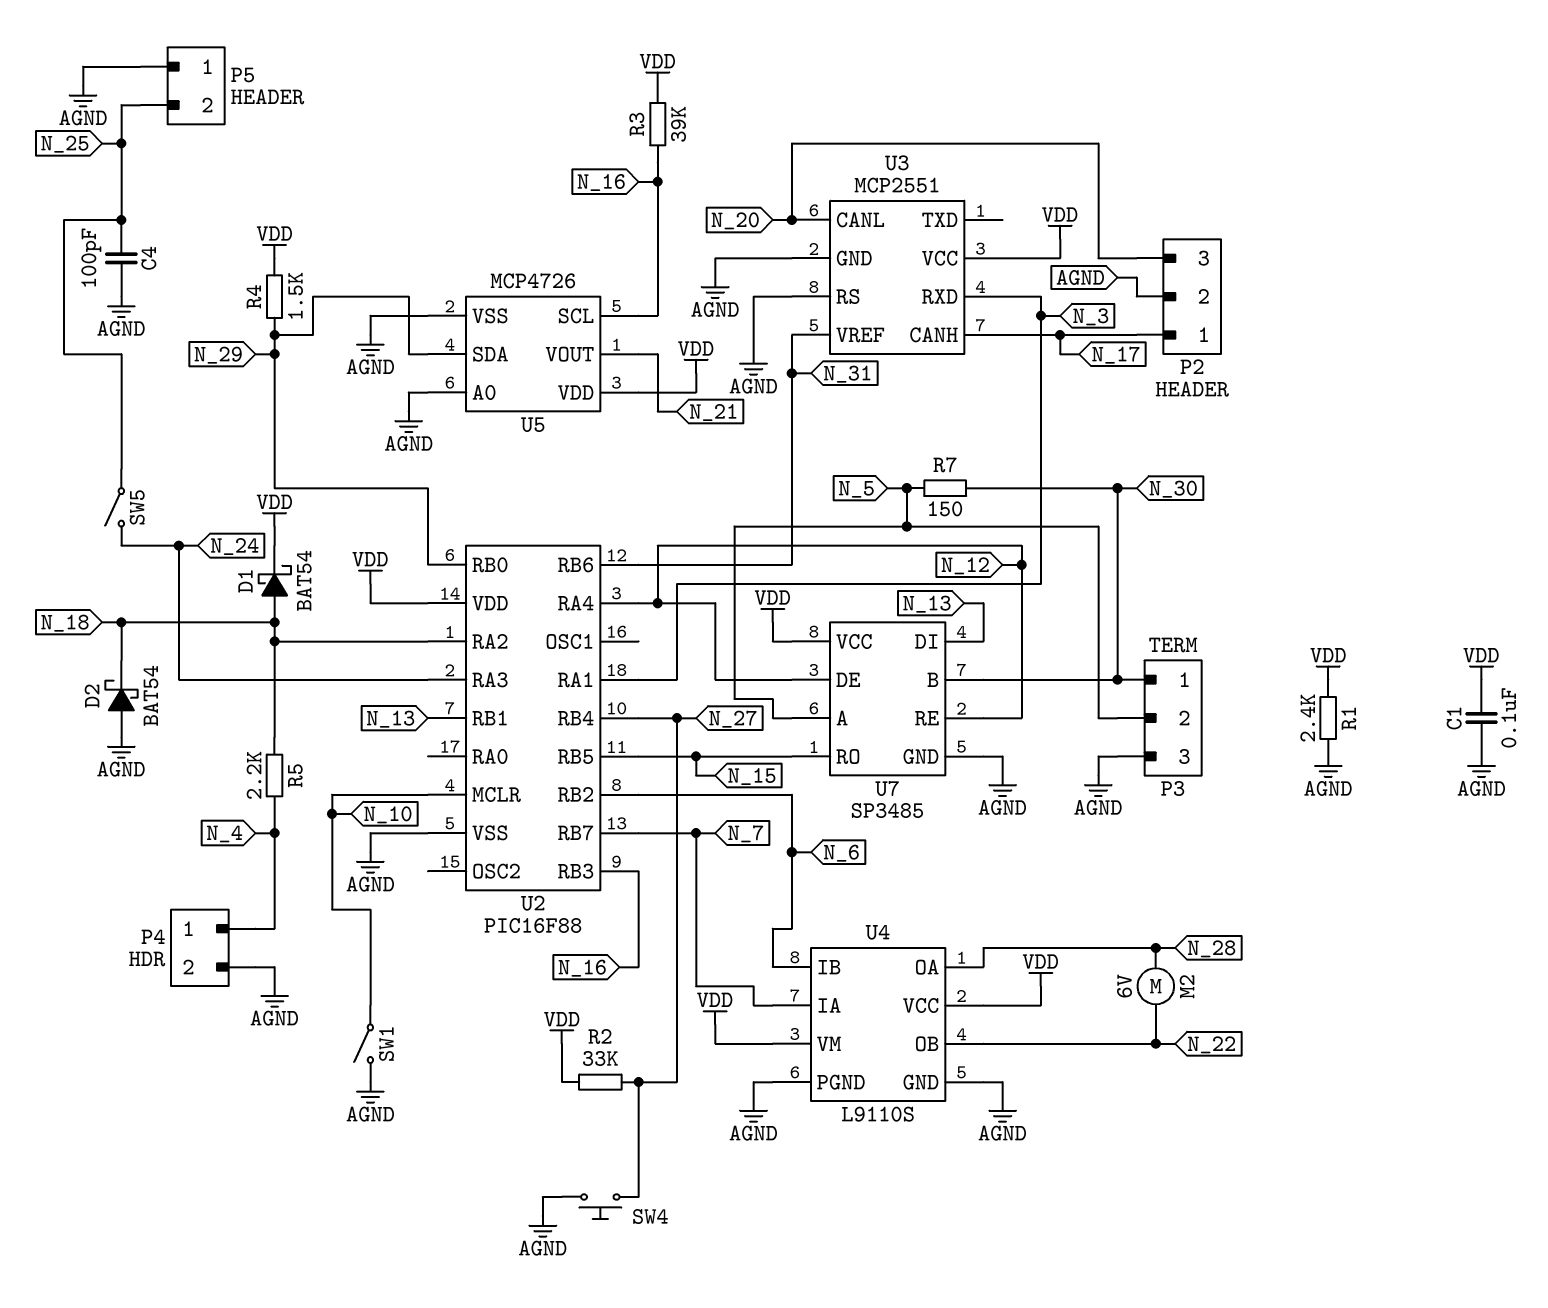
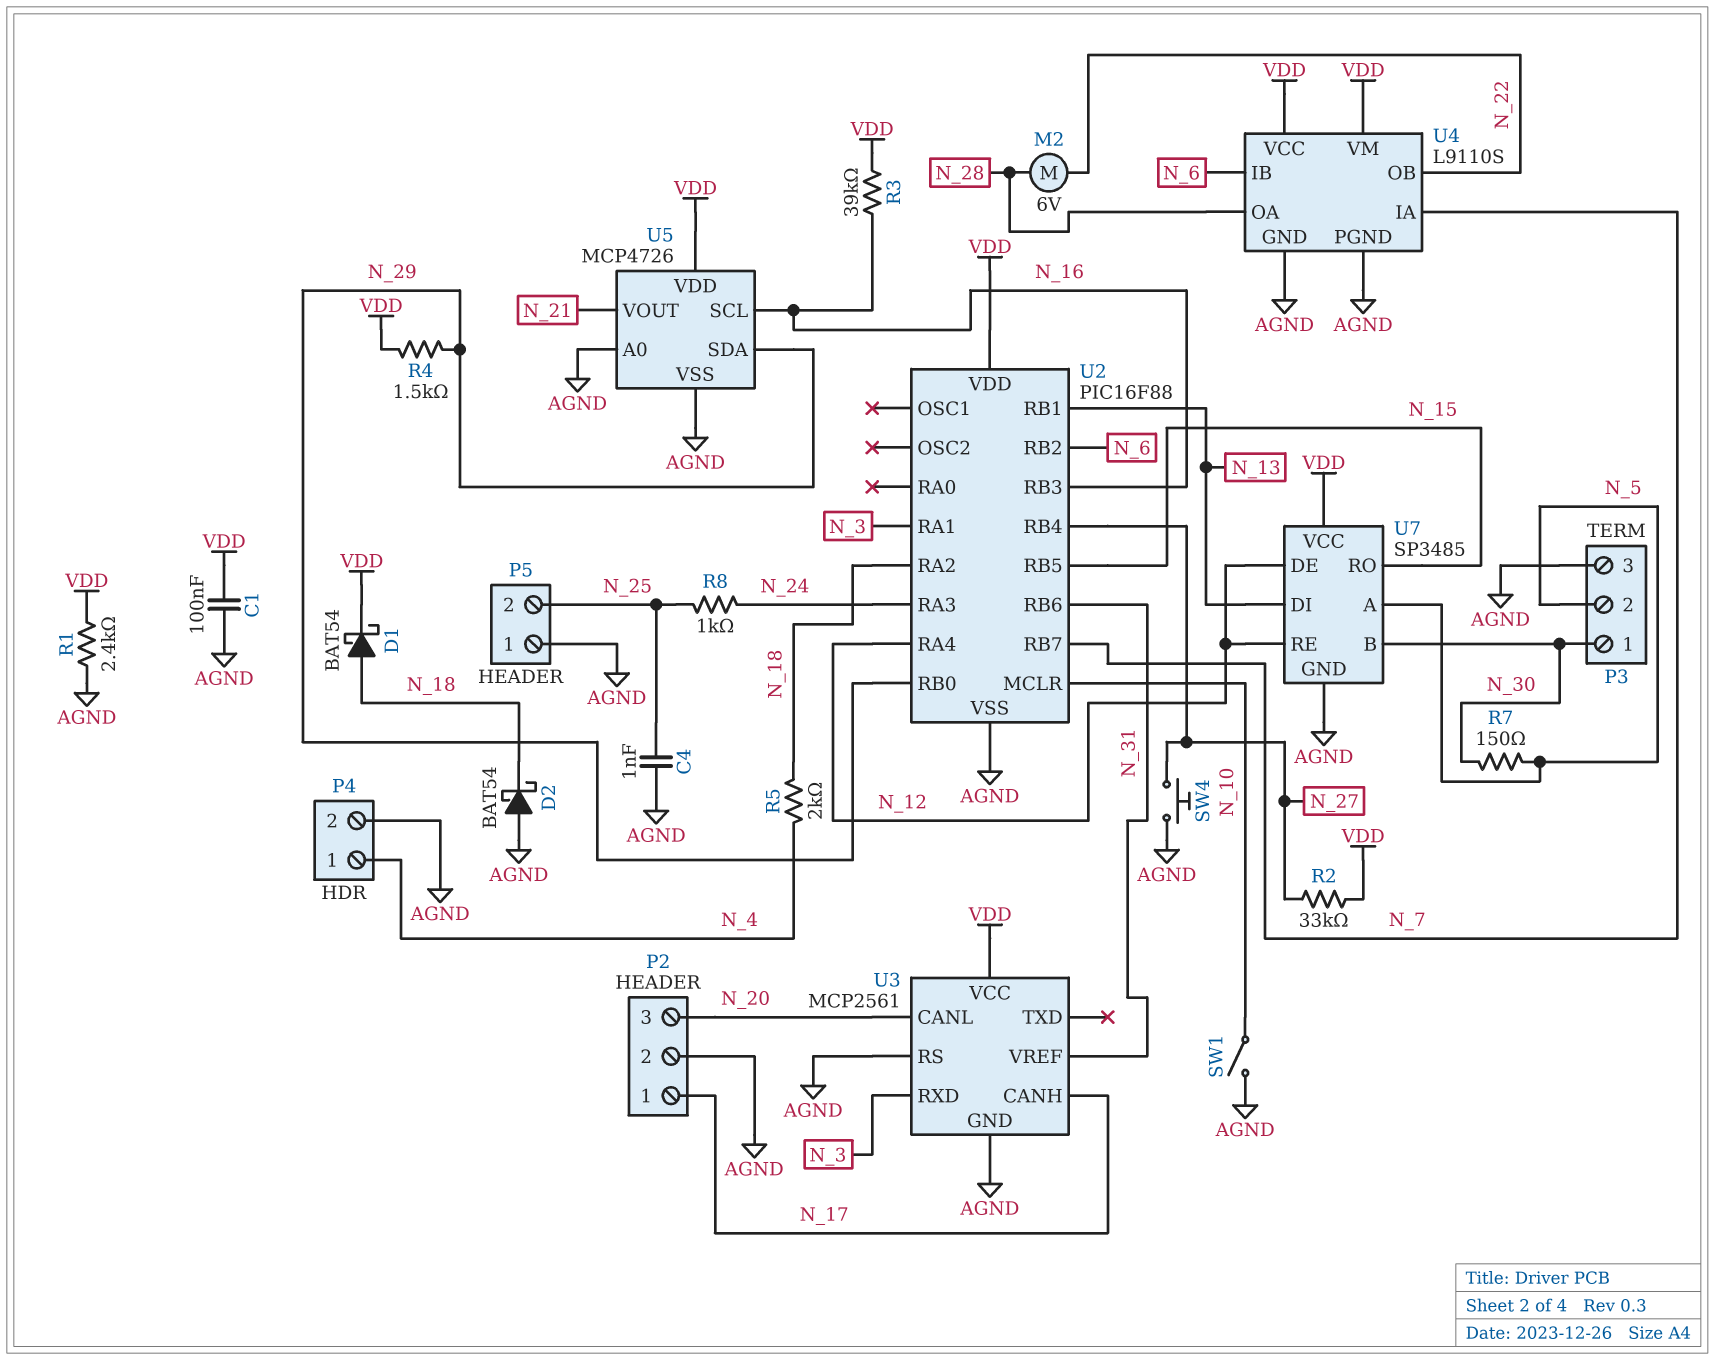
C4: 100pF (AGND, N_25) -> 1nF (AGND, N_25)
R5: 2.2k (N_4, N_18) -> 2k (N_4, N_18)
R8: none -> 1k (N_24, N_25)
SW5: switch (N_24, N_25) -> none
U3: MCP2551 -> MCP2561

